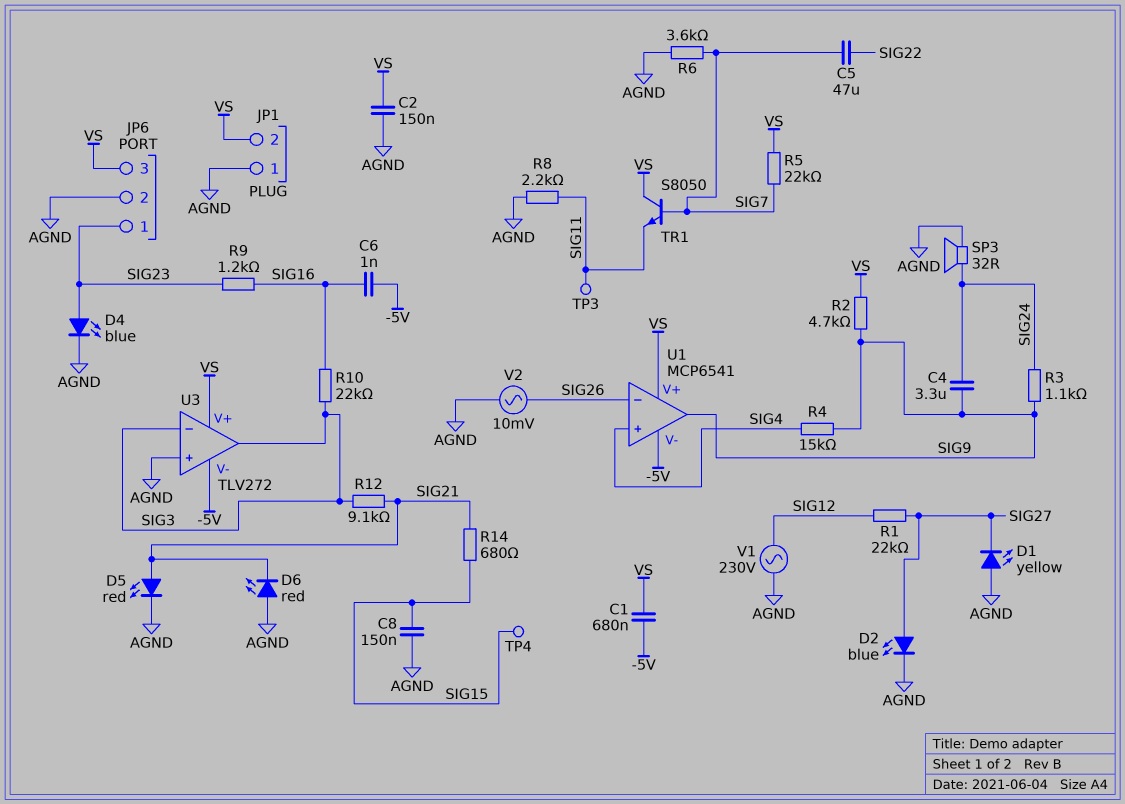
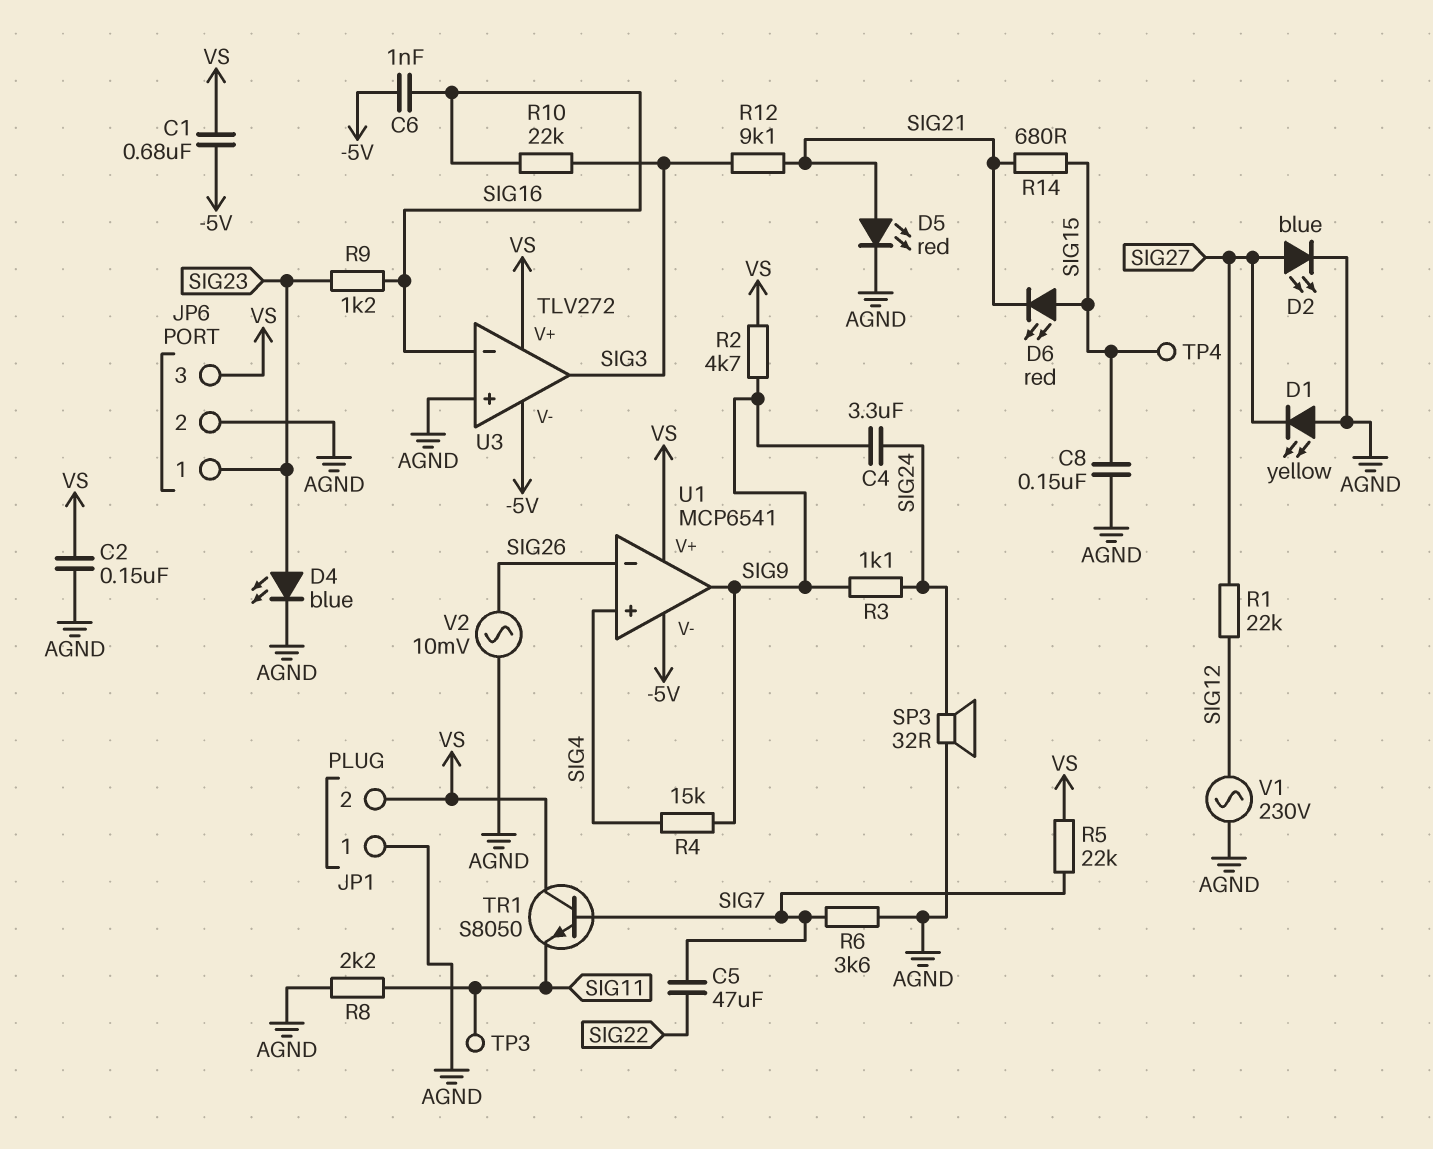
D6: LED red (A AGND, K SIG21) -> LED red (A SIG15, K SIG21)
U3 pin in-: SIG3 -> SIG16

